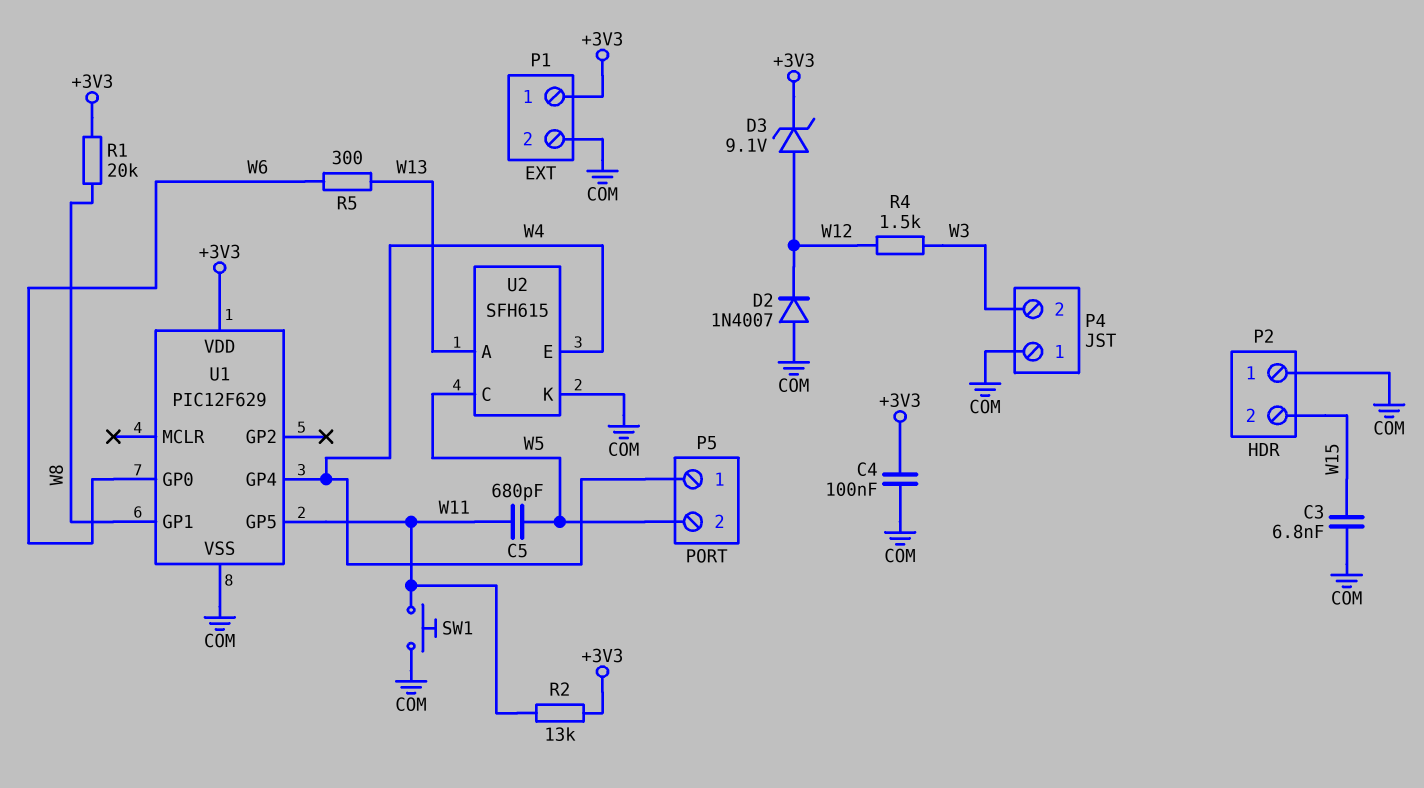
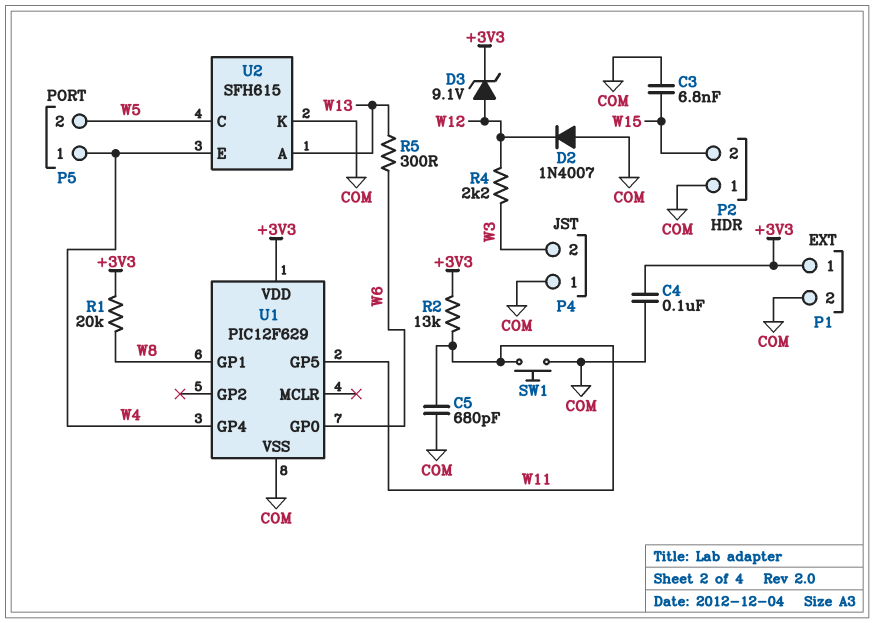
C5: 680pF (W5, W11) -> 680pF (COM, W11)
R4: 1.5k (W3, W12) -> 2.2k (W3, W12)

